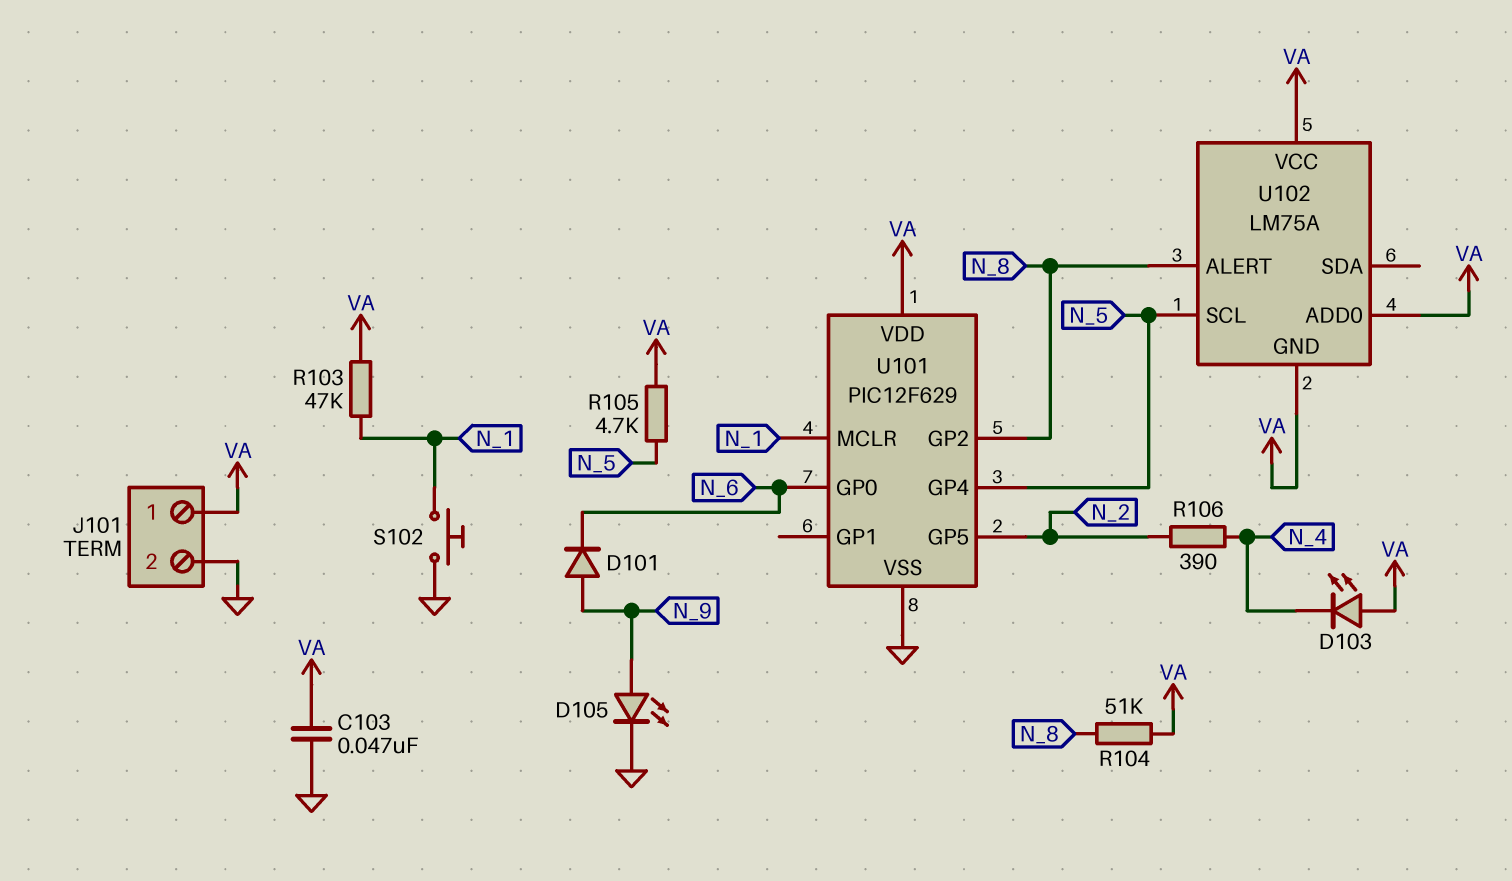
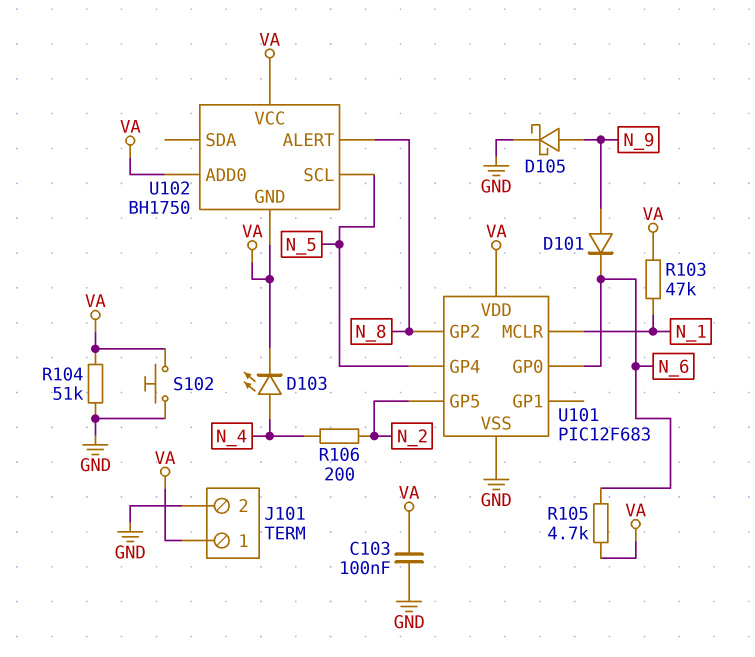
C103: 47nF (GND, VA) -> 100nF (GND, VA)
D103: LED (A VA, K N_4) -> LED (A N_4, K VA)
D105: LED (A N_9, K GND) -> schottky (A N_9, K GND)
R104: 51k (N_8, VA) -> 51k (GND, VA)
R105: 4.7k (N_5, VA) -> 4.7k (N_6, VA)
R106: 390 (N_2, N_4) -> 200 (N_2, N_4)
S102: button (GND, N_1) -> button (GND, VA)
U101: PIC12F629 -> PIC12F683
U102: LM75A -> BH1750

